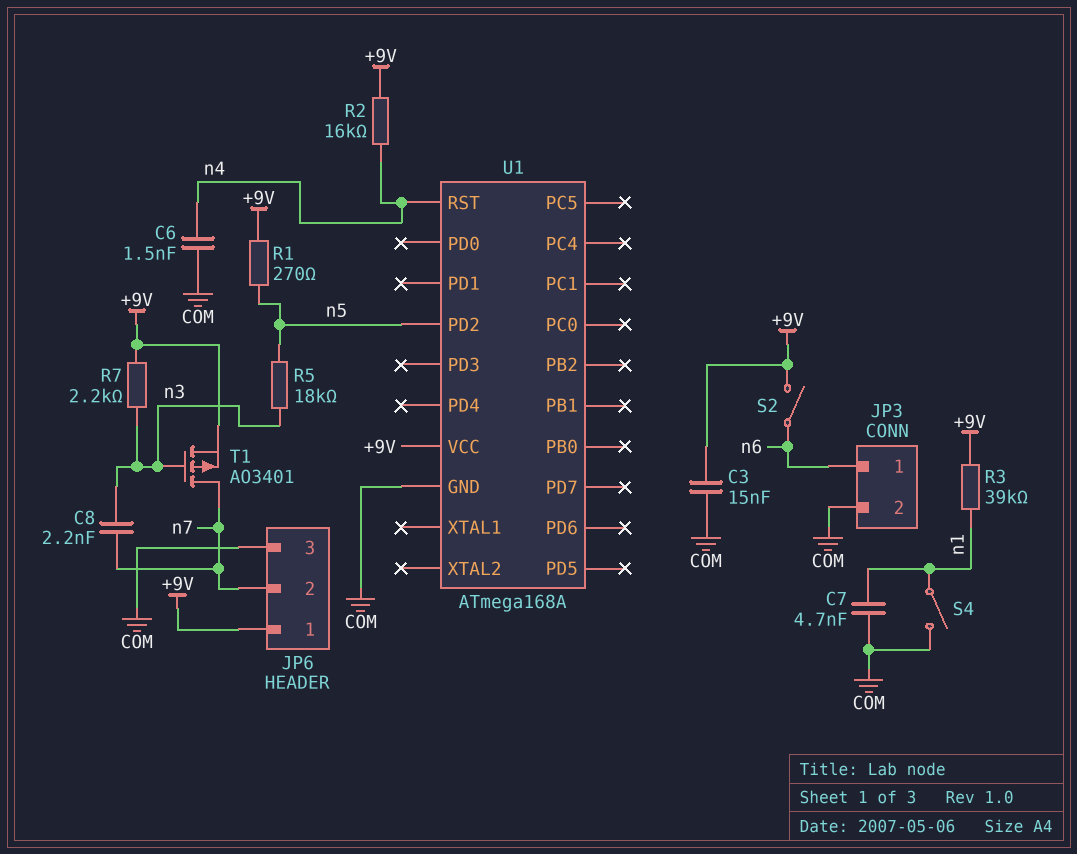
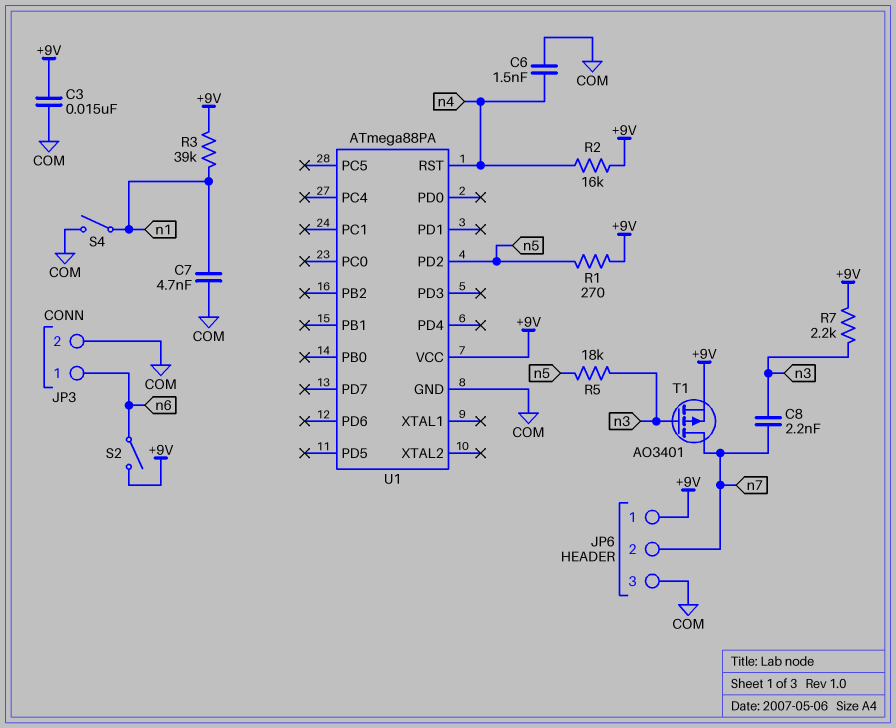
U1: ATmega168A -> ATmega88PA

